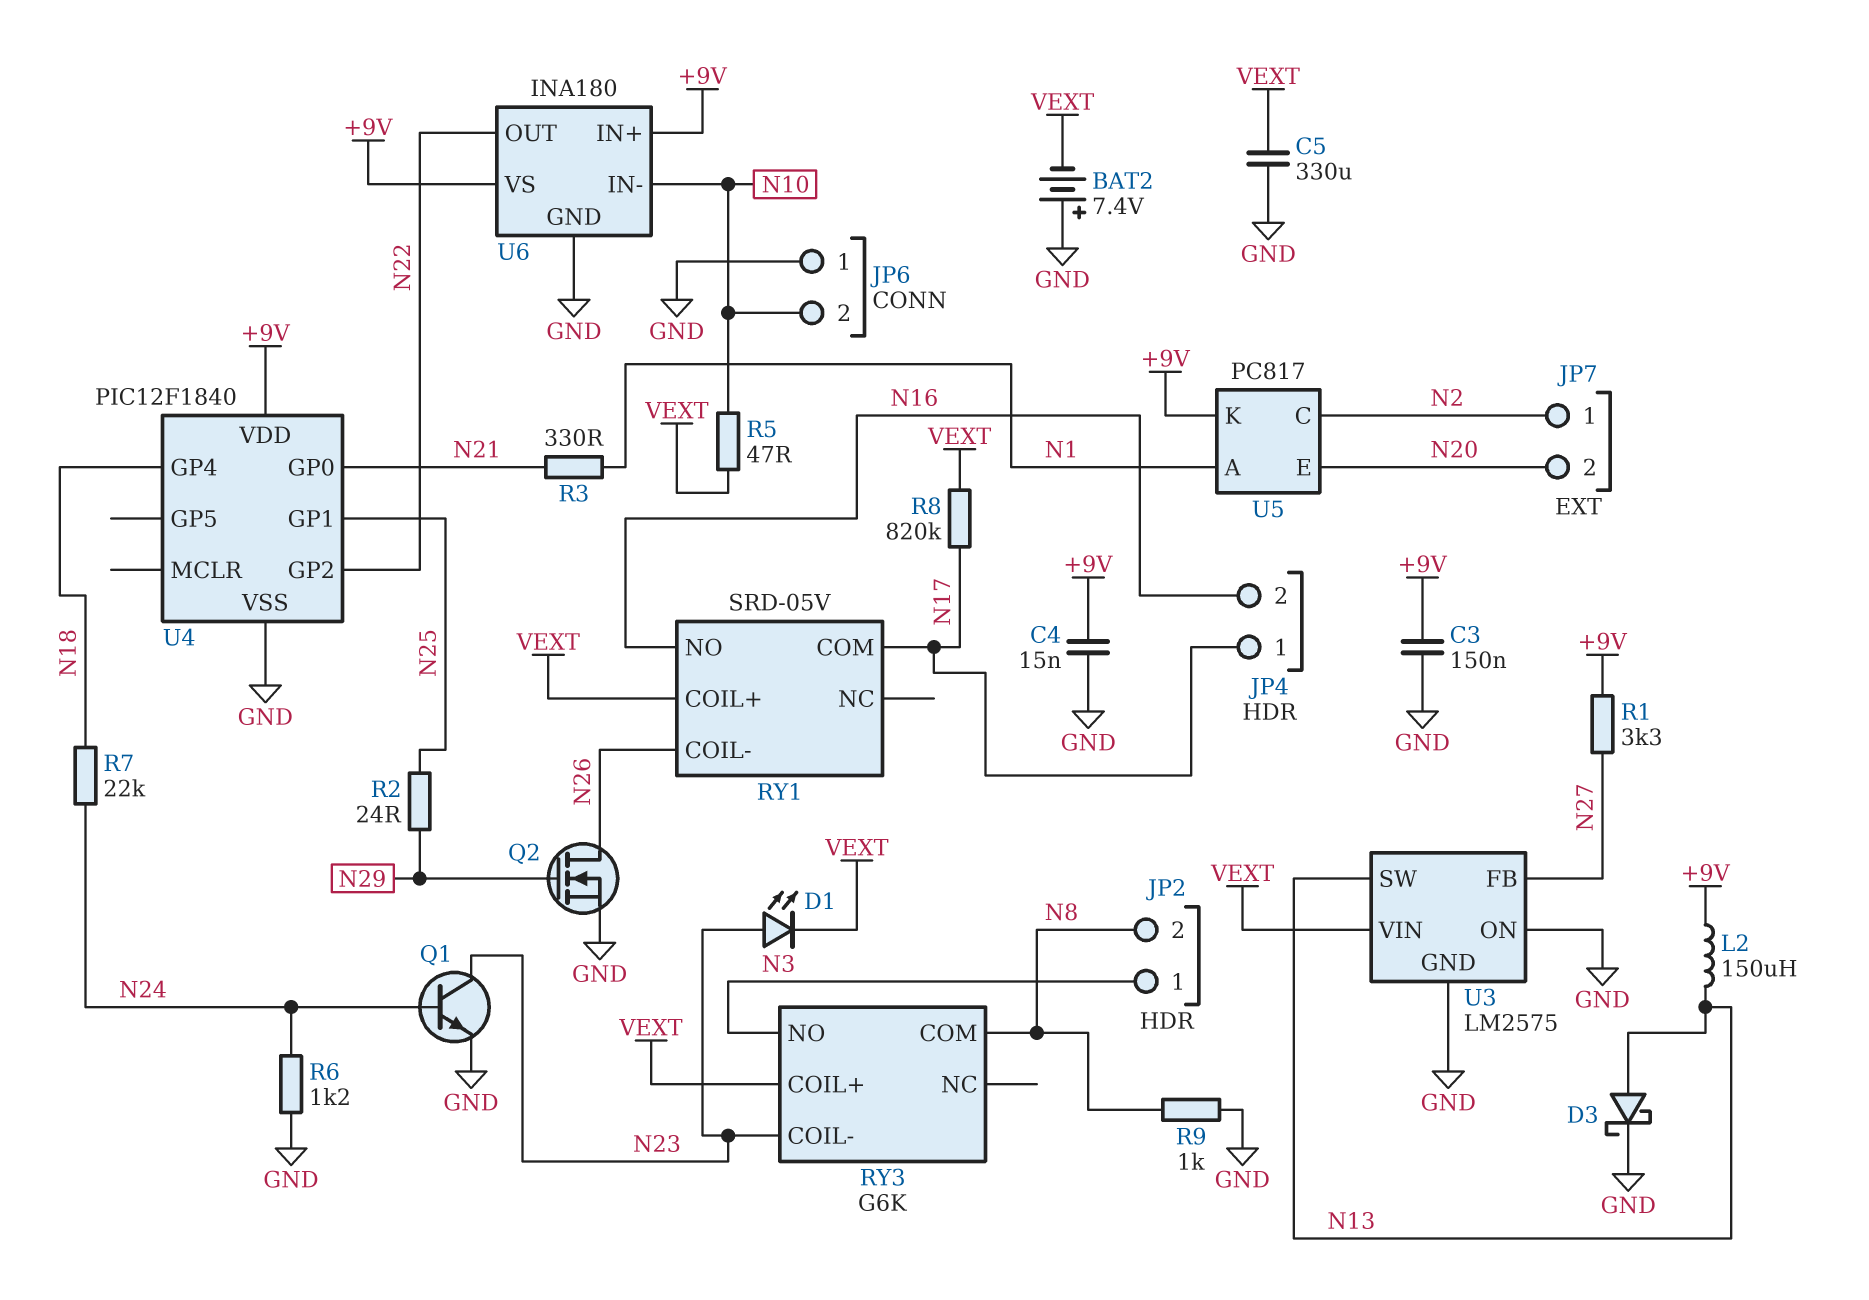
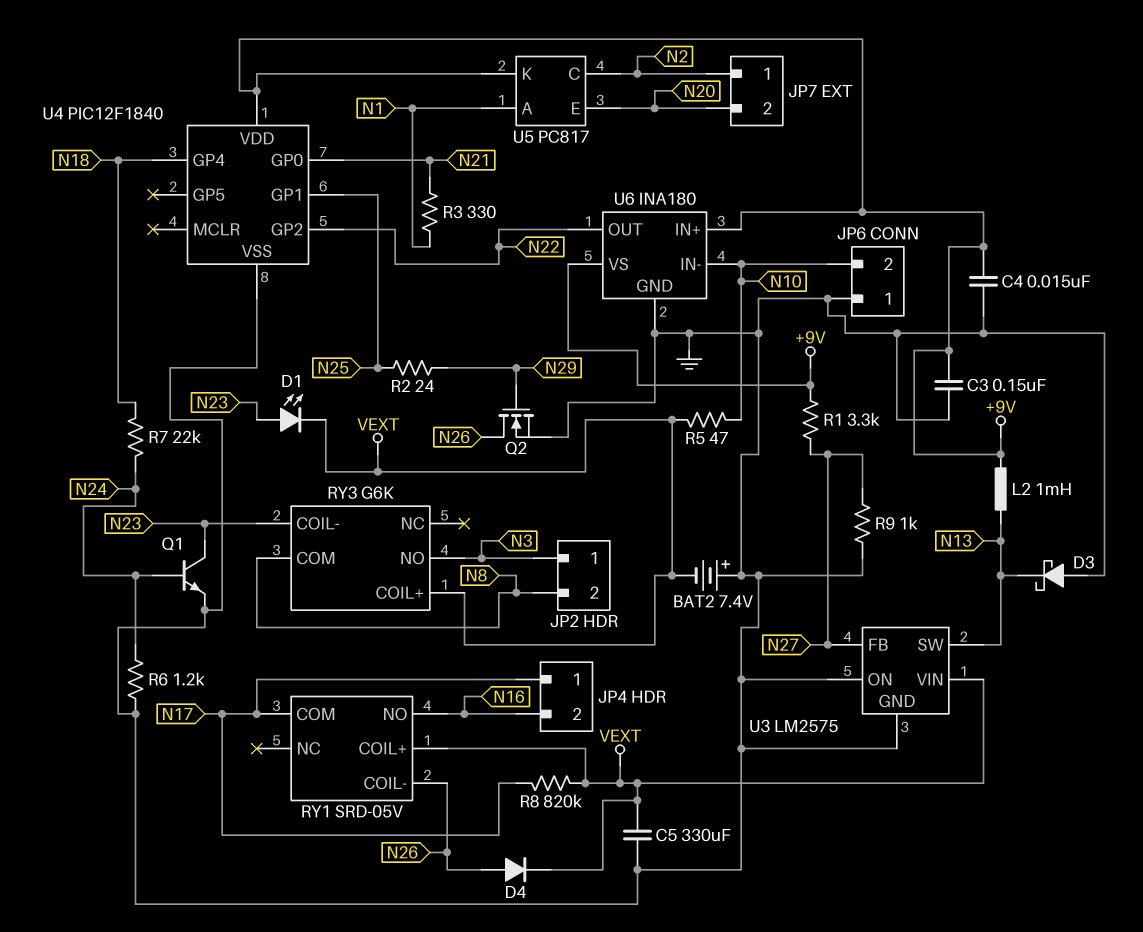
D3: schottky (A N13, K GND) -> schottky (A GND, K N13)
D4: none -> diode (A N26, K VEXT)
L2: 150uH (+9V, N13) -> 1mH (+9V, N13)
R9: 1k (GND, N8) -> 1k (GND, N27)

